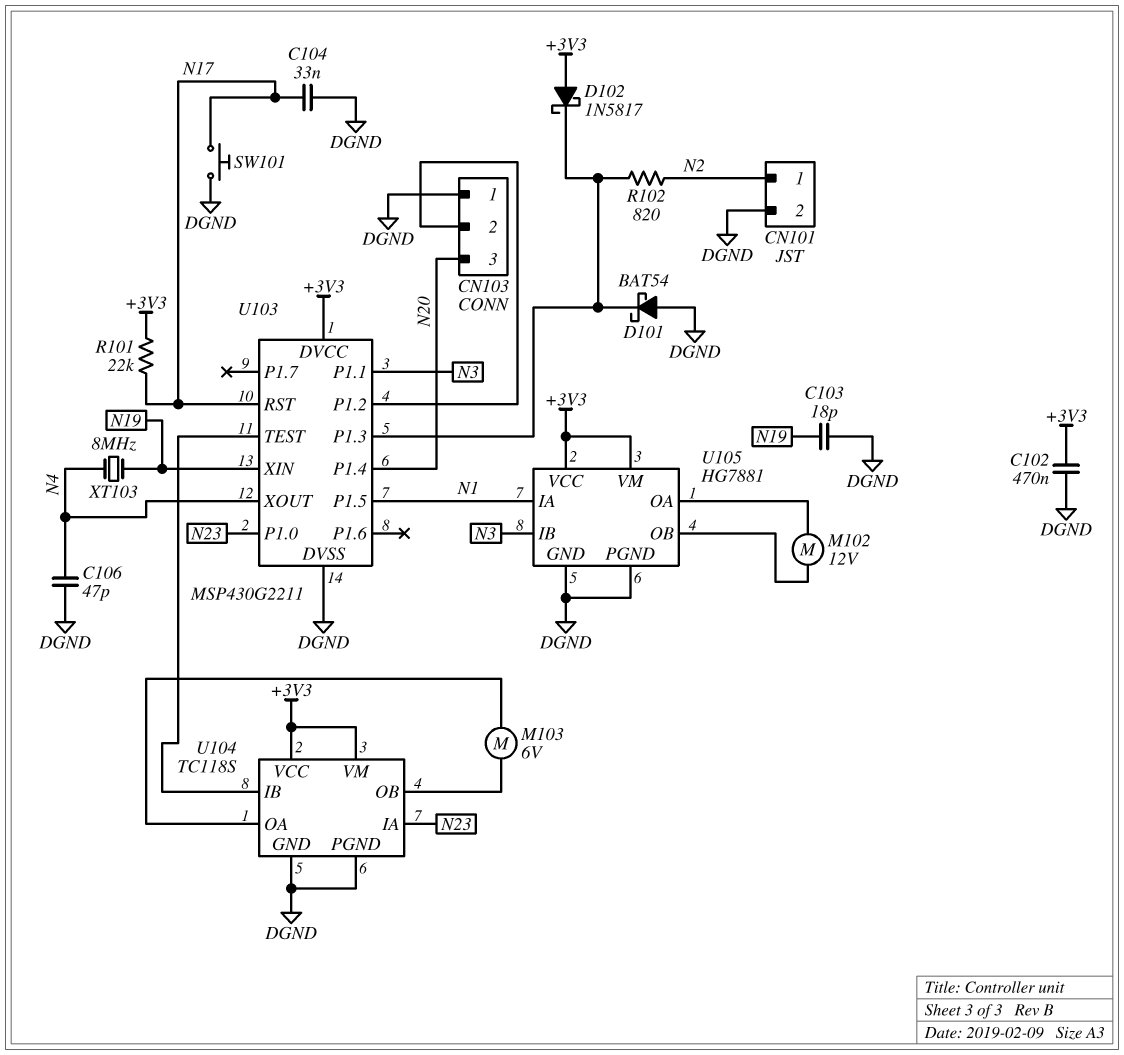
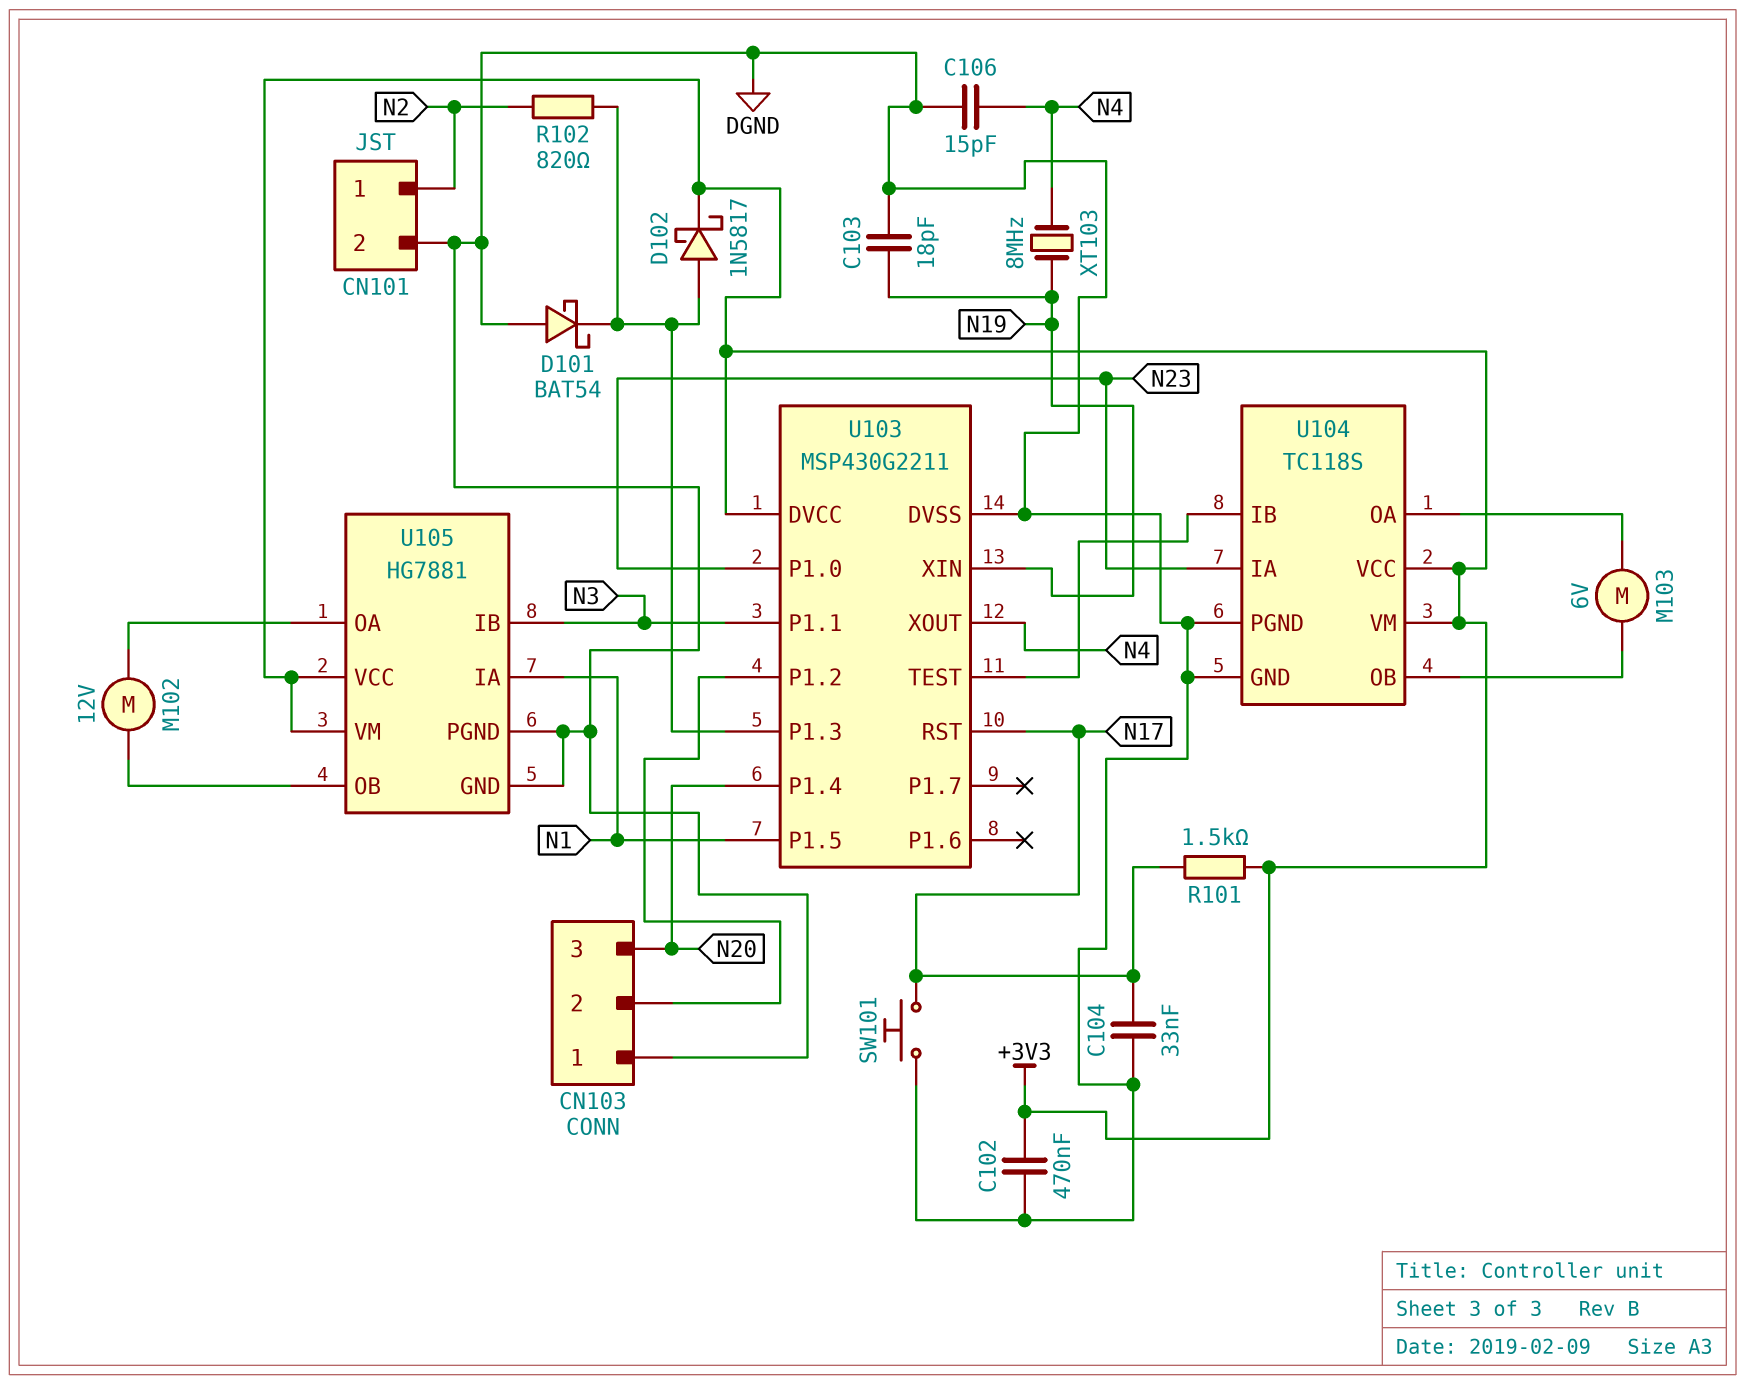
C106: 47pF (DGND, N4) -> 15pF (DGND, N4)
D102: schottky 1N5817 (A +3V3, K U103/P1.3) -> schottky 1N5817 (A U103/P1.3, K +3V3)
R101: 22k (+3V3, N17) -> 1.5k (+3V3, N17)

